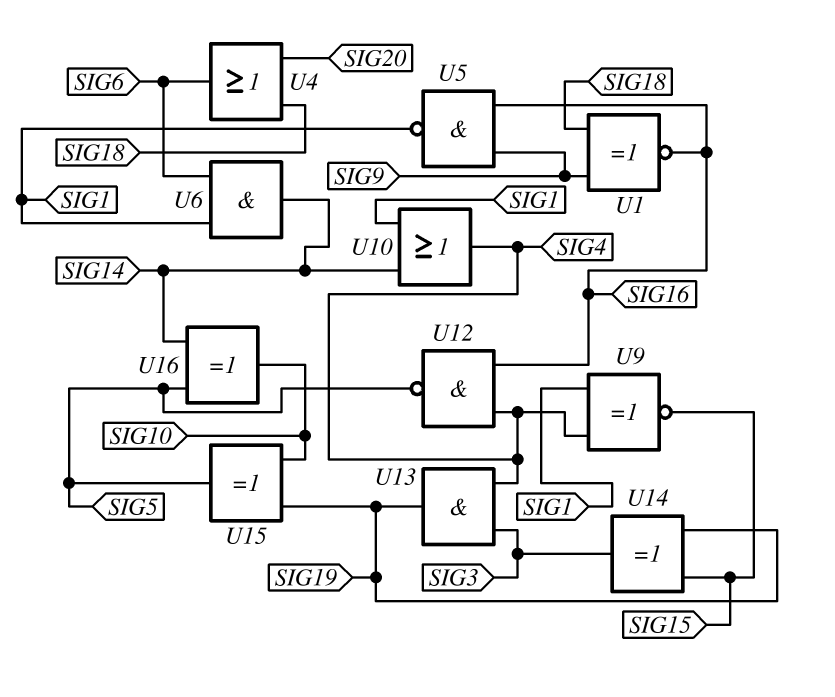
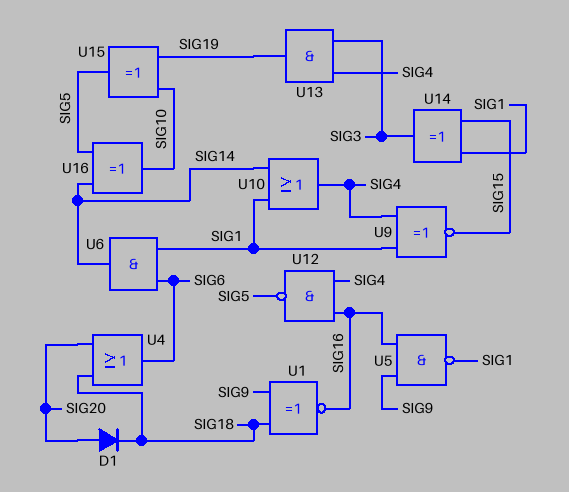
D1: none -> diode (A SIG20, K SIG18)
U14: XOR (in SIG15, in SIG19, out SIG3) -> XOR (in SIG1, in SIG15, out SIG3)

